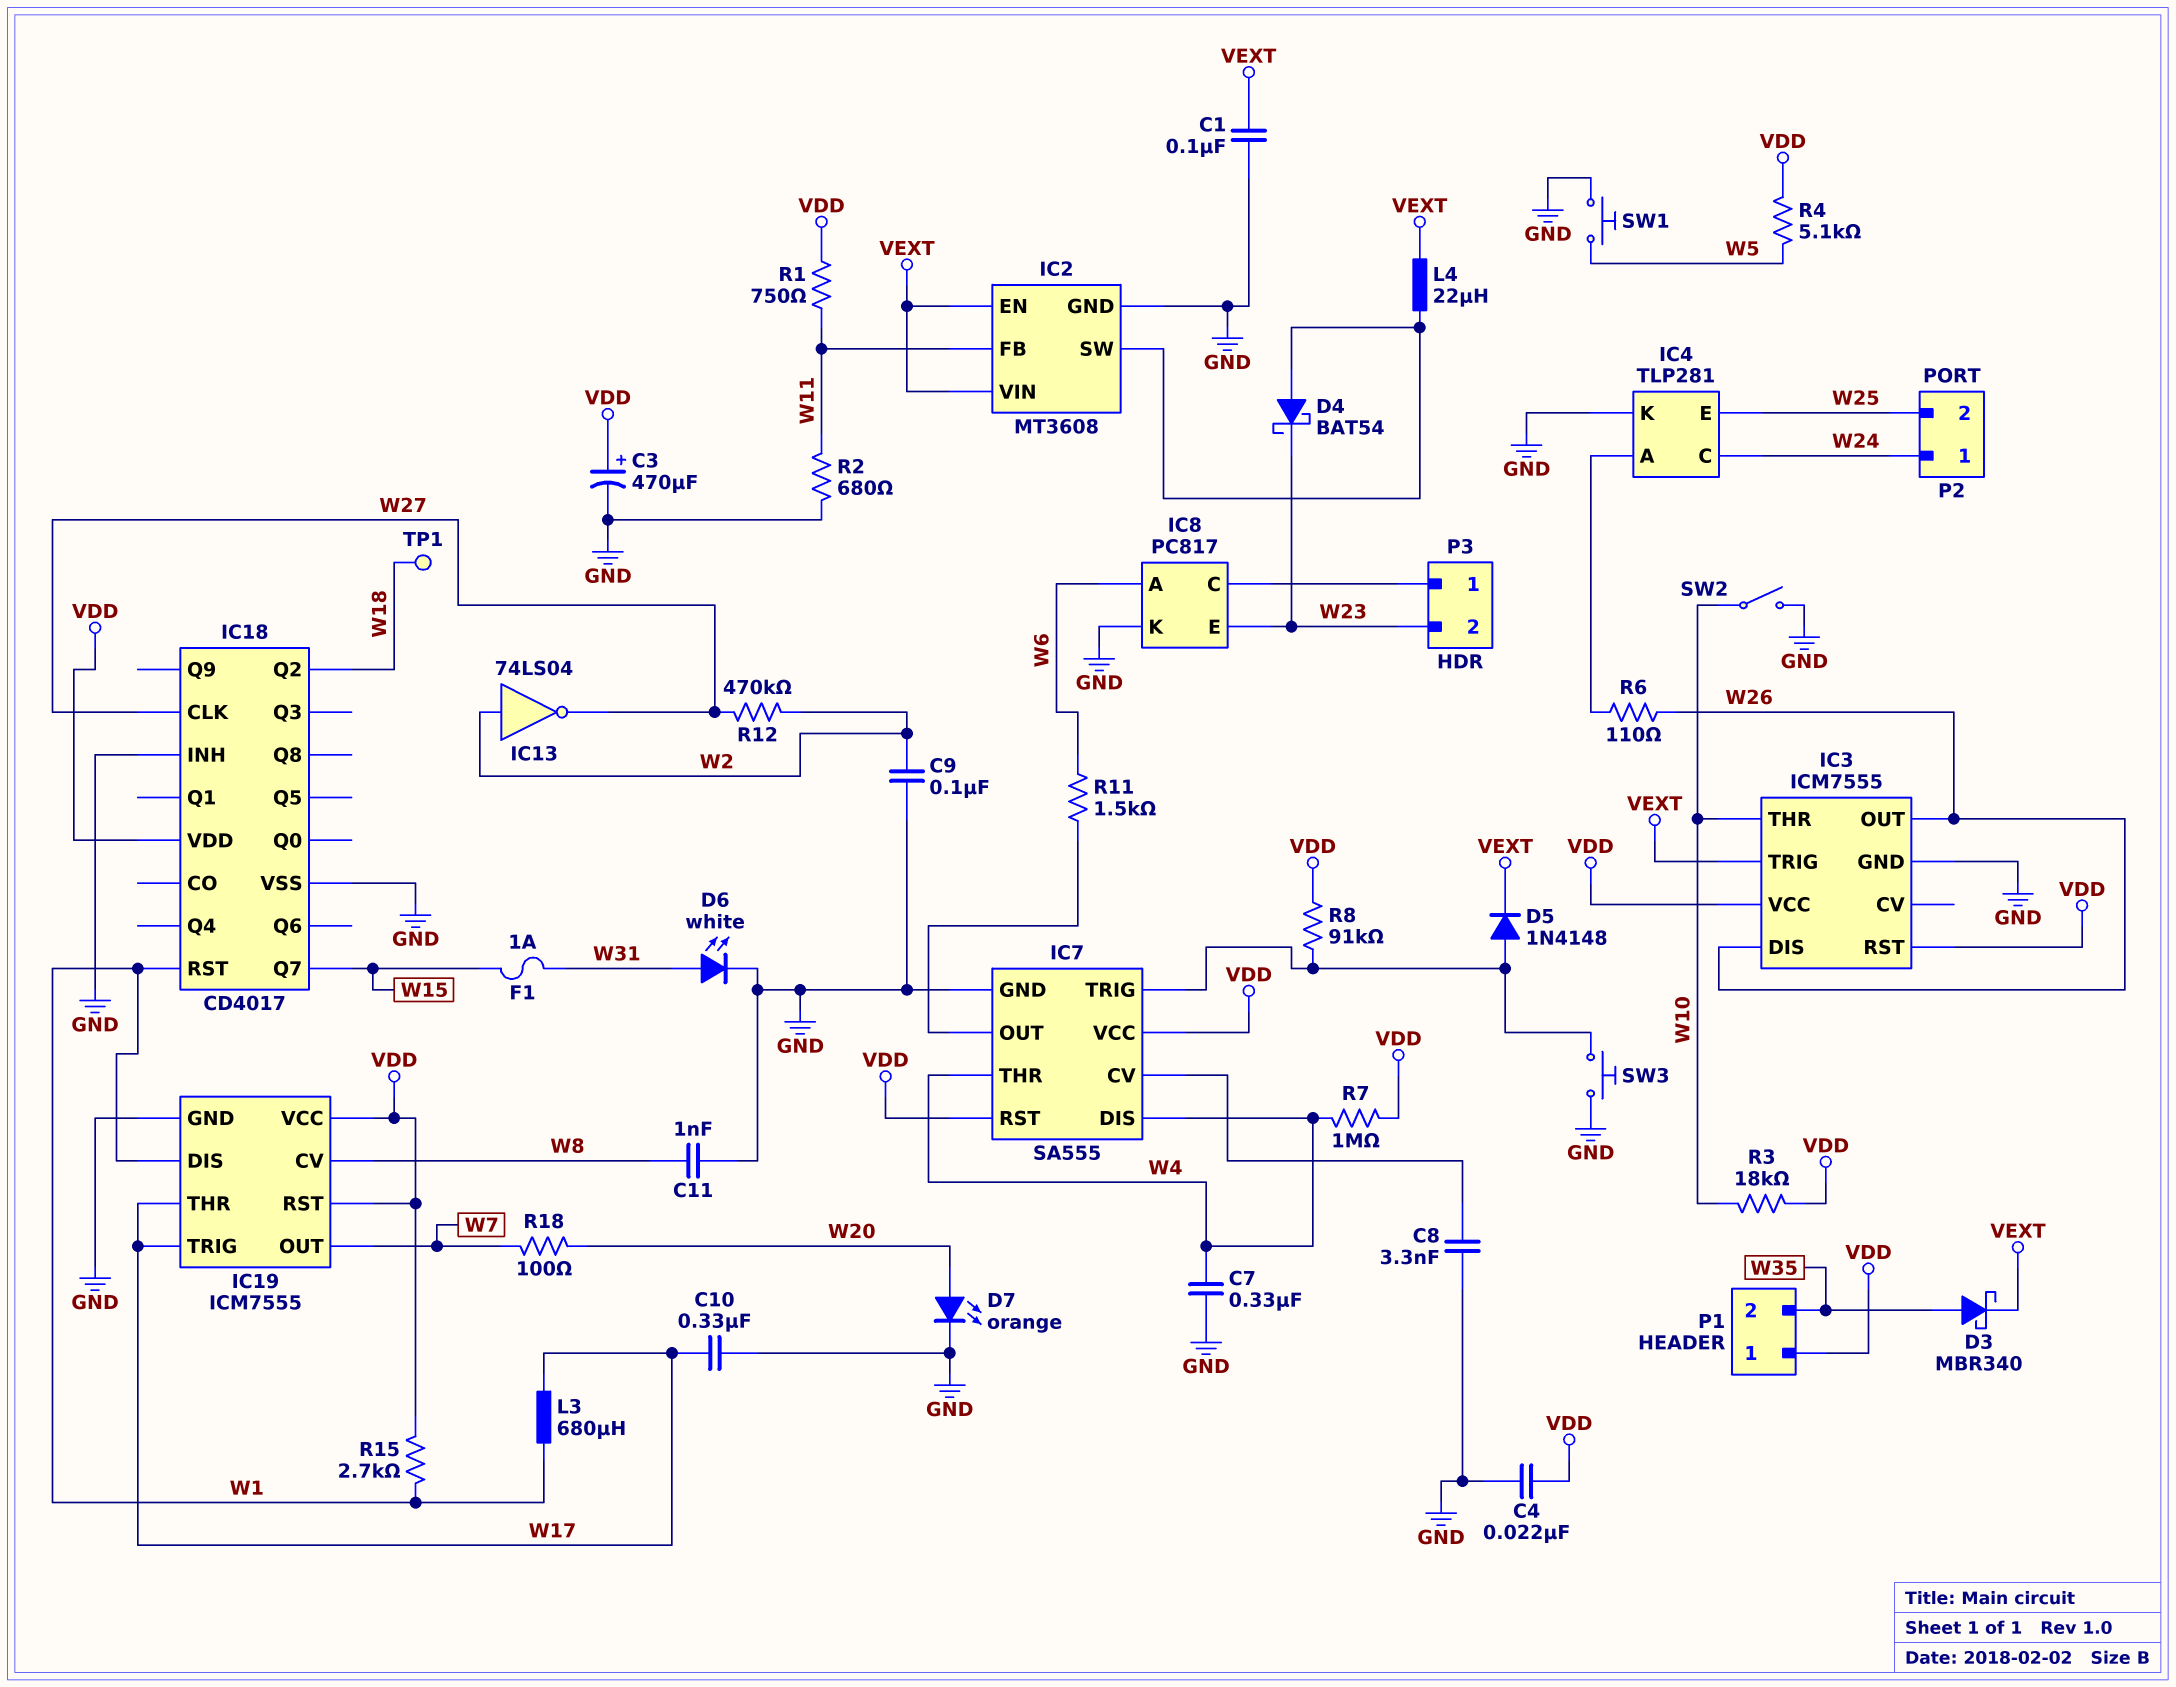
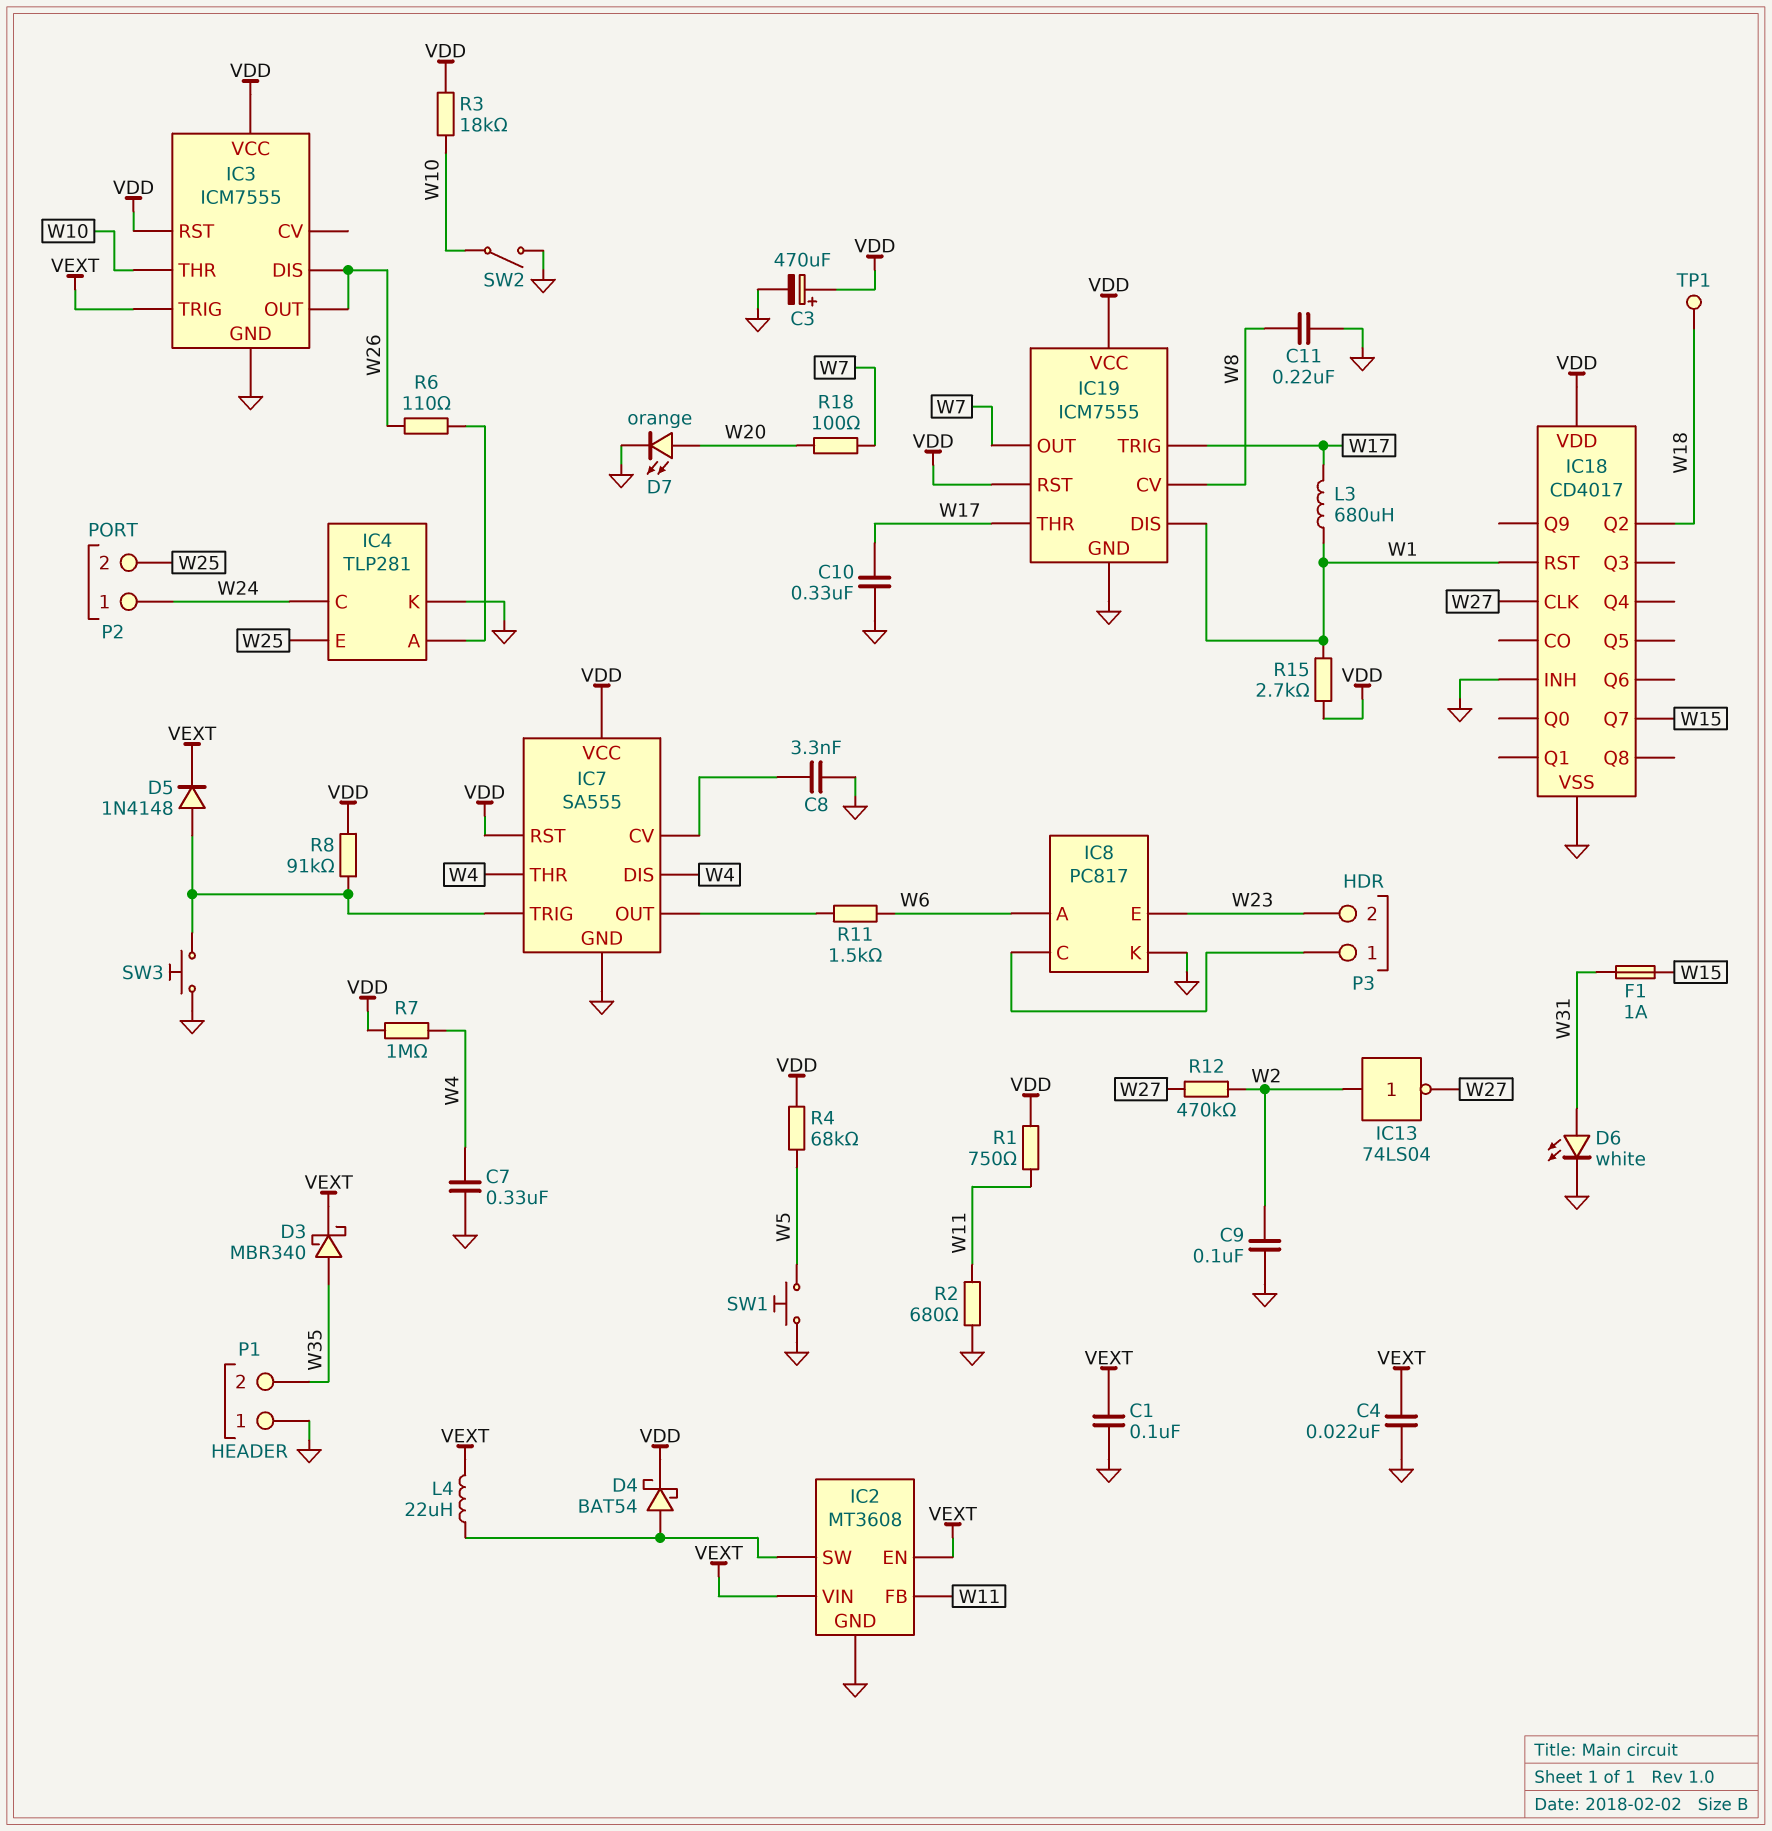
C4: 22nF (GND, VDD) -> 22nF (GND, VEXT)
C11: 1nF (GND, W8) -> 220nF (GND, W8)
D4: schottky BAT54 (A IC2/SW, K W23) -> schottky BAT54 (A IC2/SW, K VDD)
P1 pin 1: VDD -> GND
R4: 5.1k (VDD, W5) -> 68k (VDD, W5)

